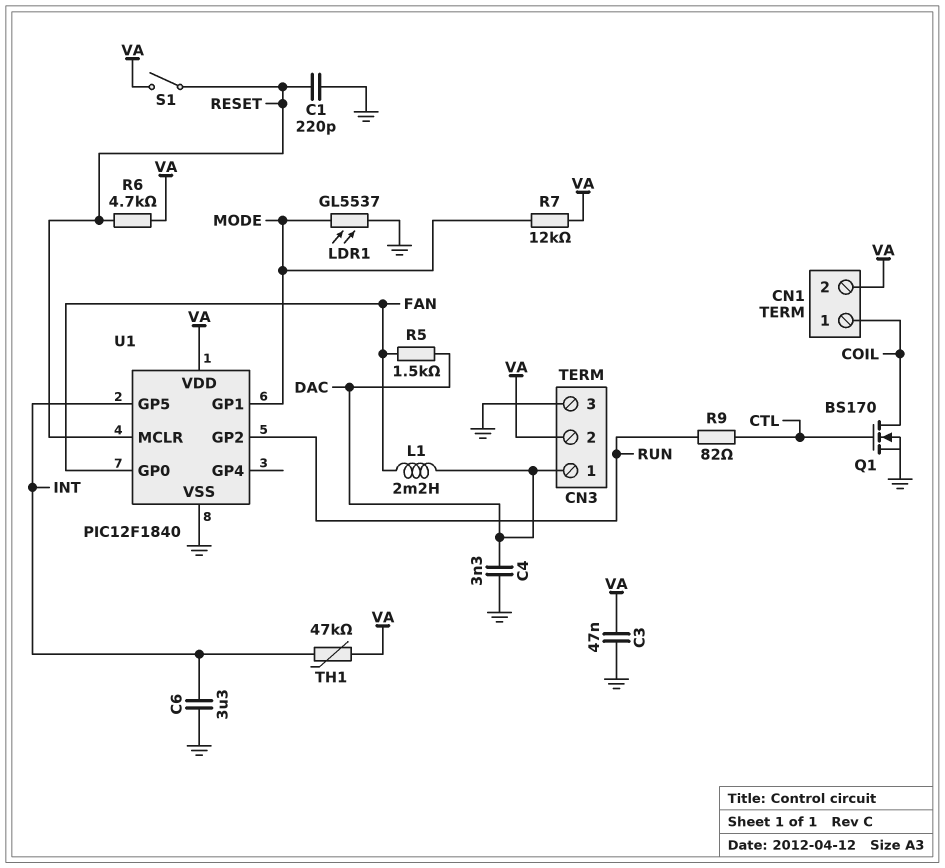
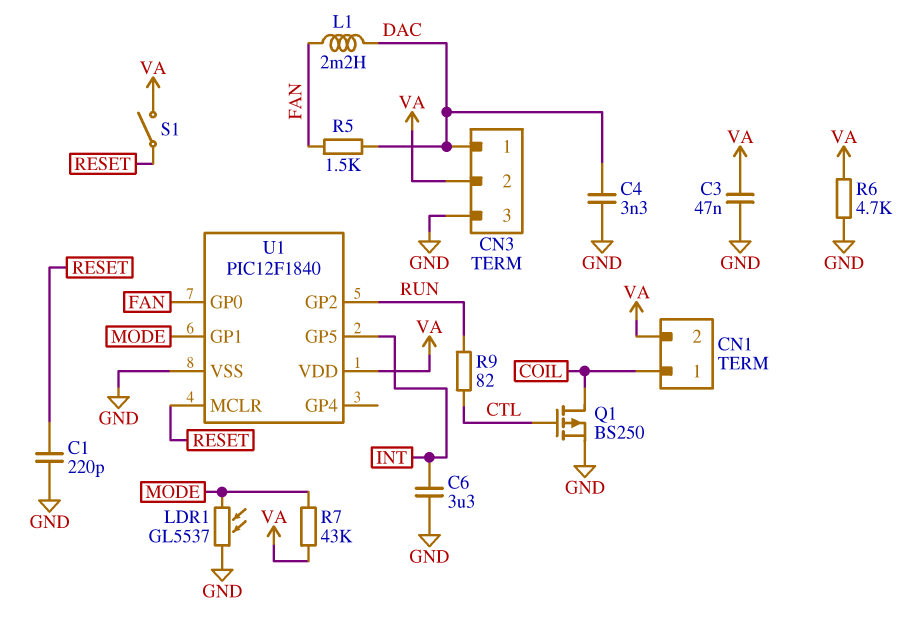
Q1: NMOS BS170 (G CTL, D COIL, S GND) -> PMOS BS250 (G CTL, D COIL, S GND)
R6: 4.7k (RESET, VA) -> 4.7k (GND, VA)
R7: 12k (MODE, VA) -> 43k (MODE, VA)
TH1: 47k (INT, VA) -> none

